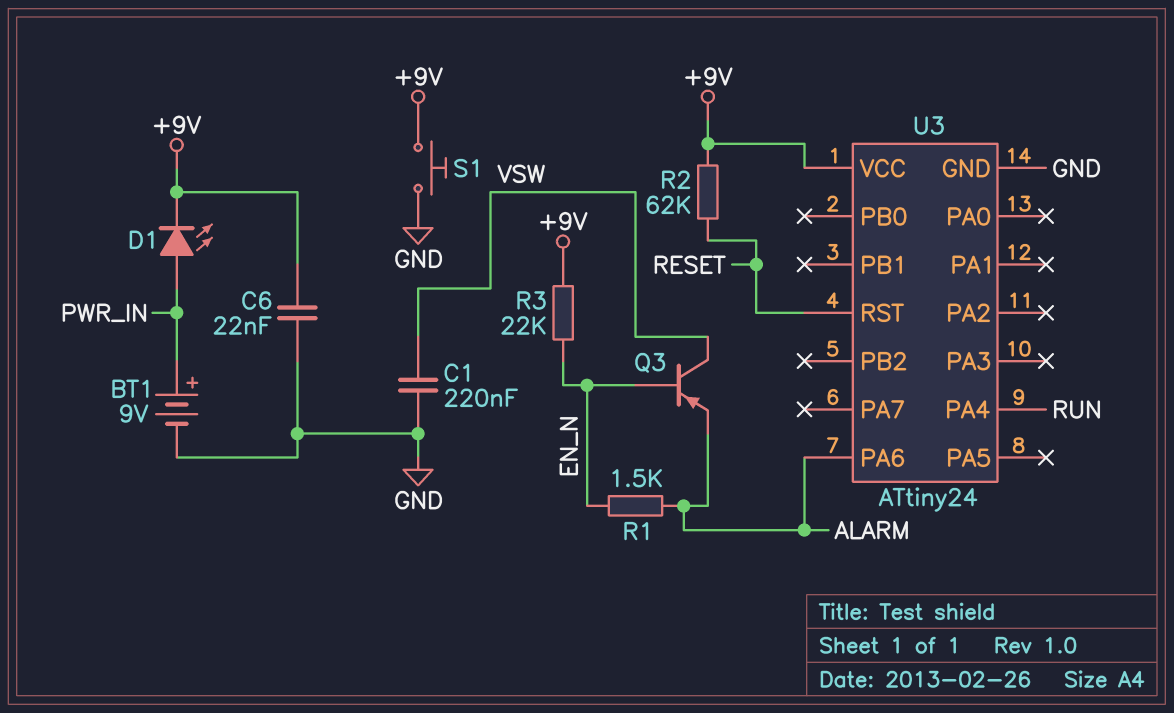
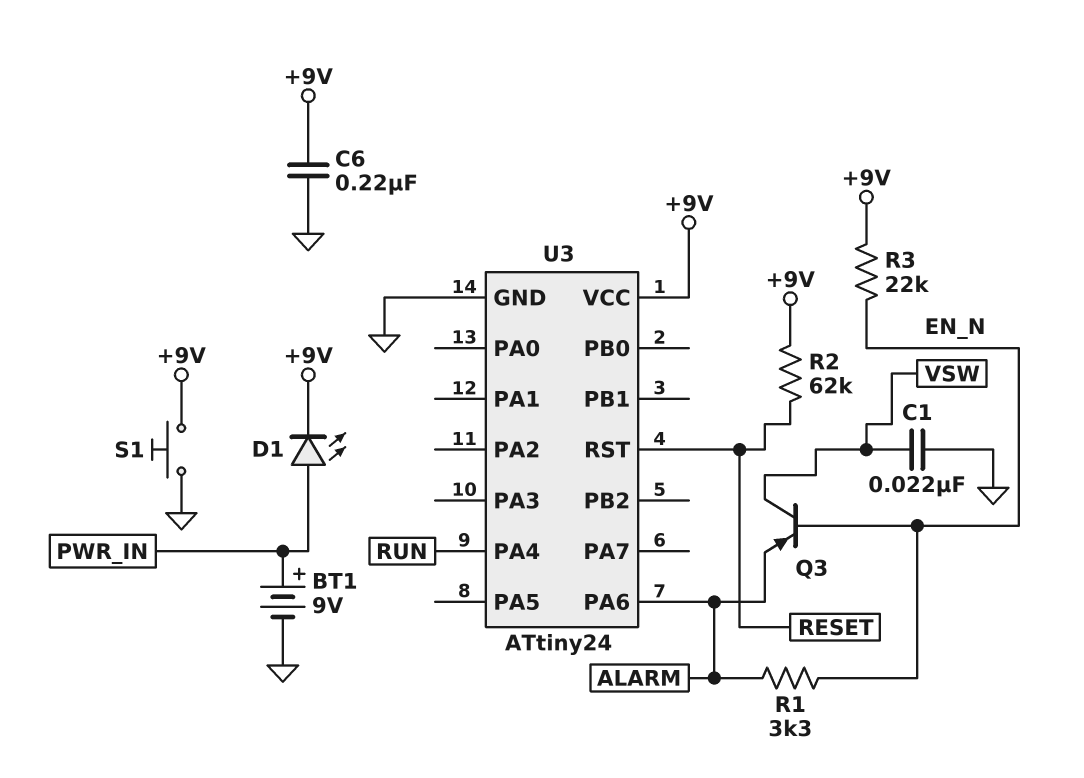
C1: 220nF (GND, VSW) -> 22nF (GND, VSW)
C6: 22nF (+9V, GND) -> 220nF (+9V, GND)
R1: 1.5k (ALARM, EN_N) -> 3.3k (ALARM, EN_N)

